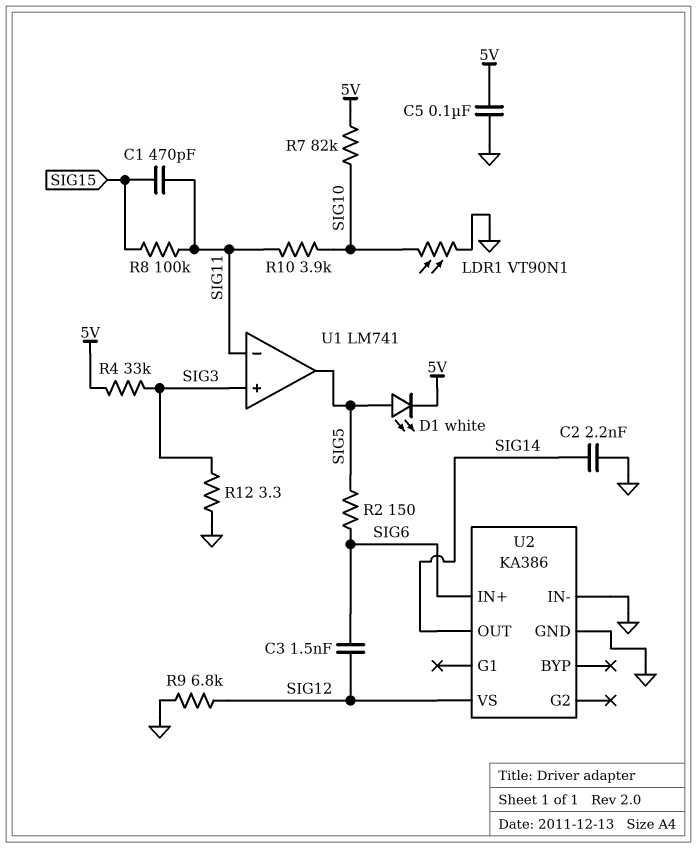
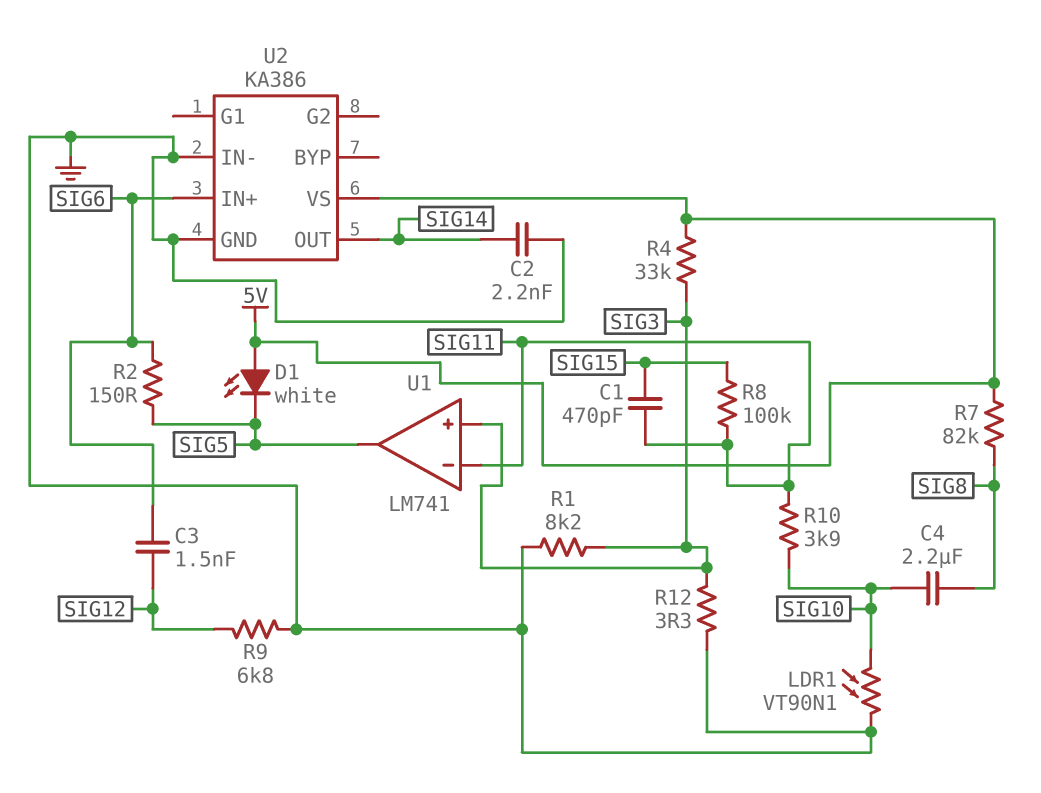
C4: none -> 2.2uF (SIG8, SIG10)
C5: 100nF (5V, GND) -> none
D1: LED white (A SIG5, K 5V) -> LED white (A 5V, K SIG5)
R1: none -> 8.2k (GND, SIG3)
R7: 82k (5V, SIG10) -> 82k (5V, SIG8)
U2 pin VS: SIG12 -> 5V

